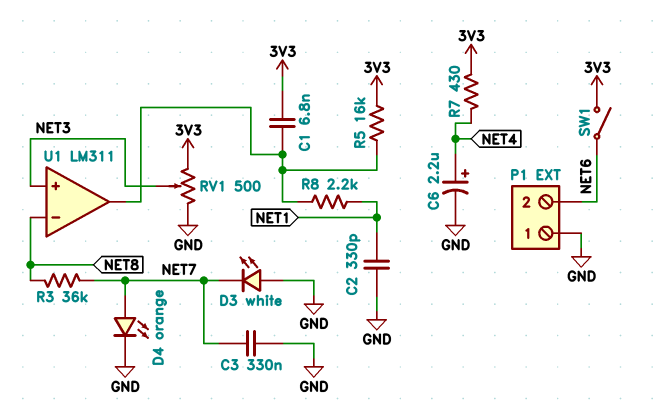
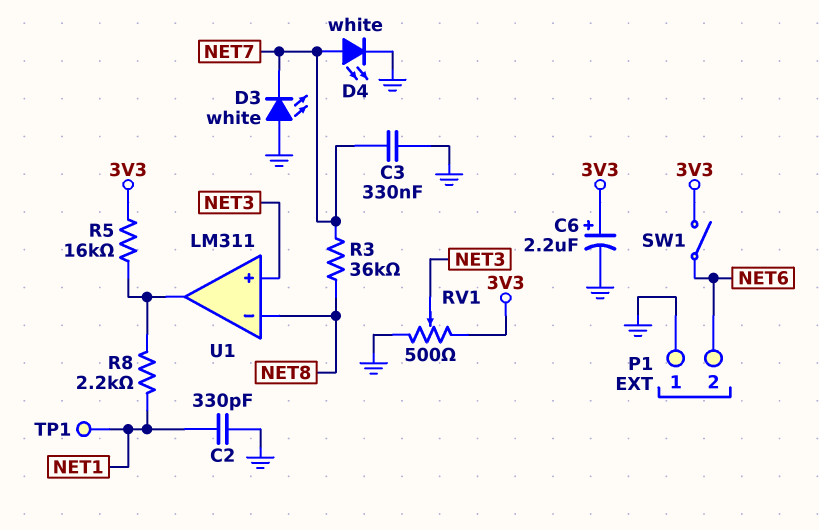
C1: 6.8nF (3V3, U1/out) -> none
C6: 2.2uF (plus NET4, minus GND) -> 2.2uF (plus 3V3, minus GND)
D4: LED orange (A NET7, K GND) -> LED white (A NET7, K GND)
R7: 430 (3V3, NET4) -> none
TP1: none -> test point (NET1)

